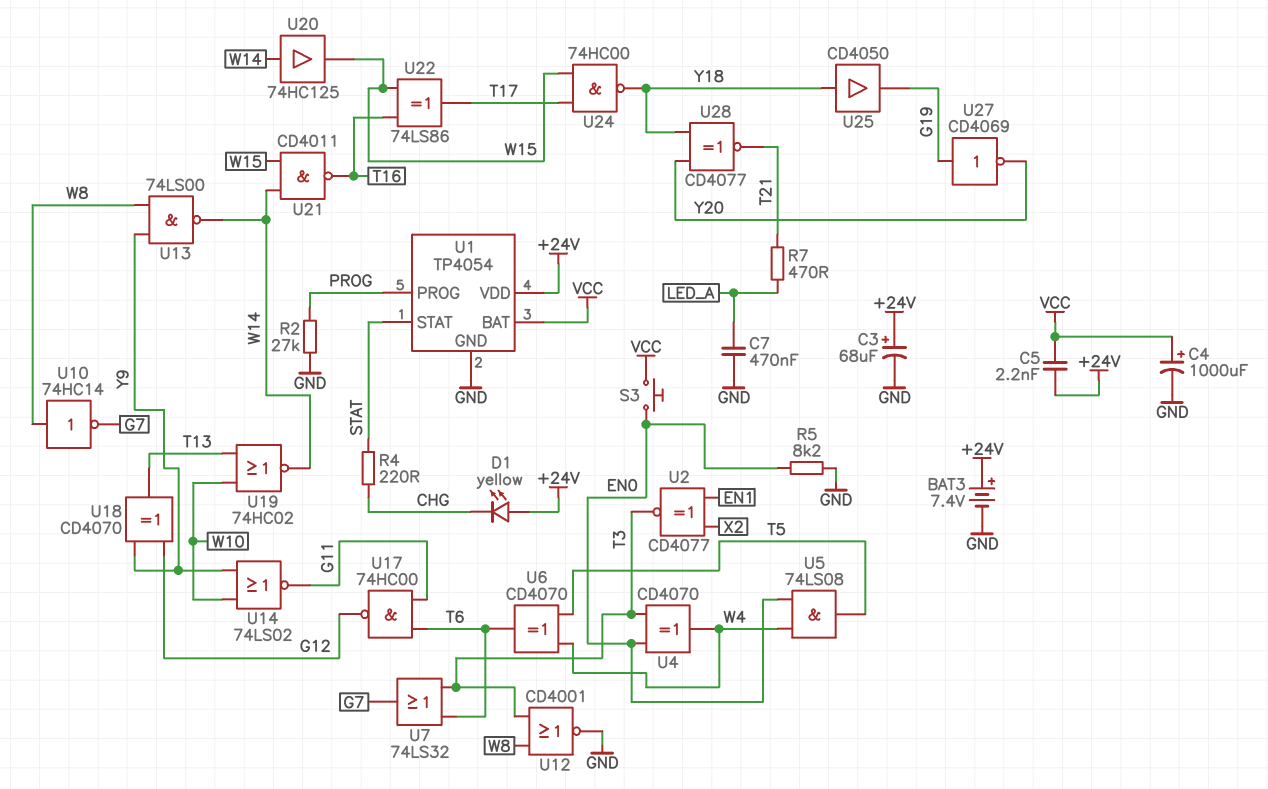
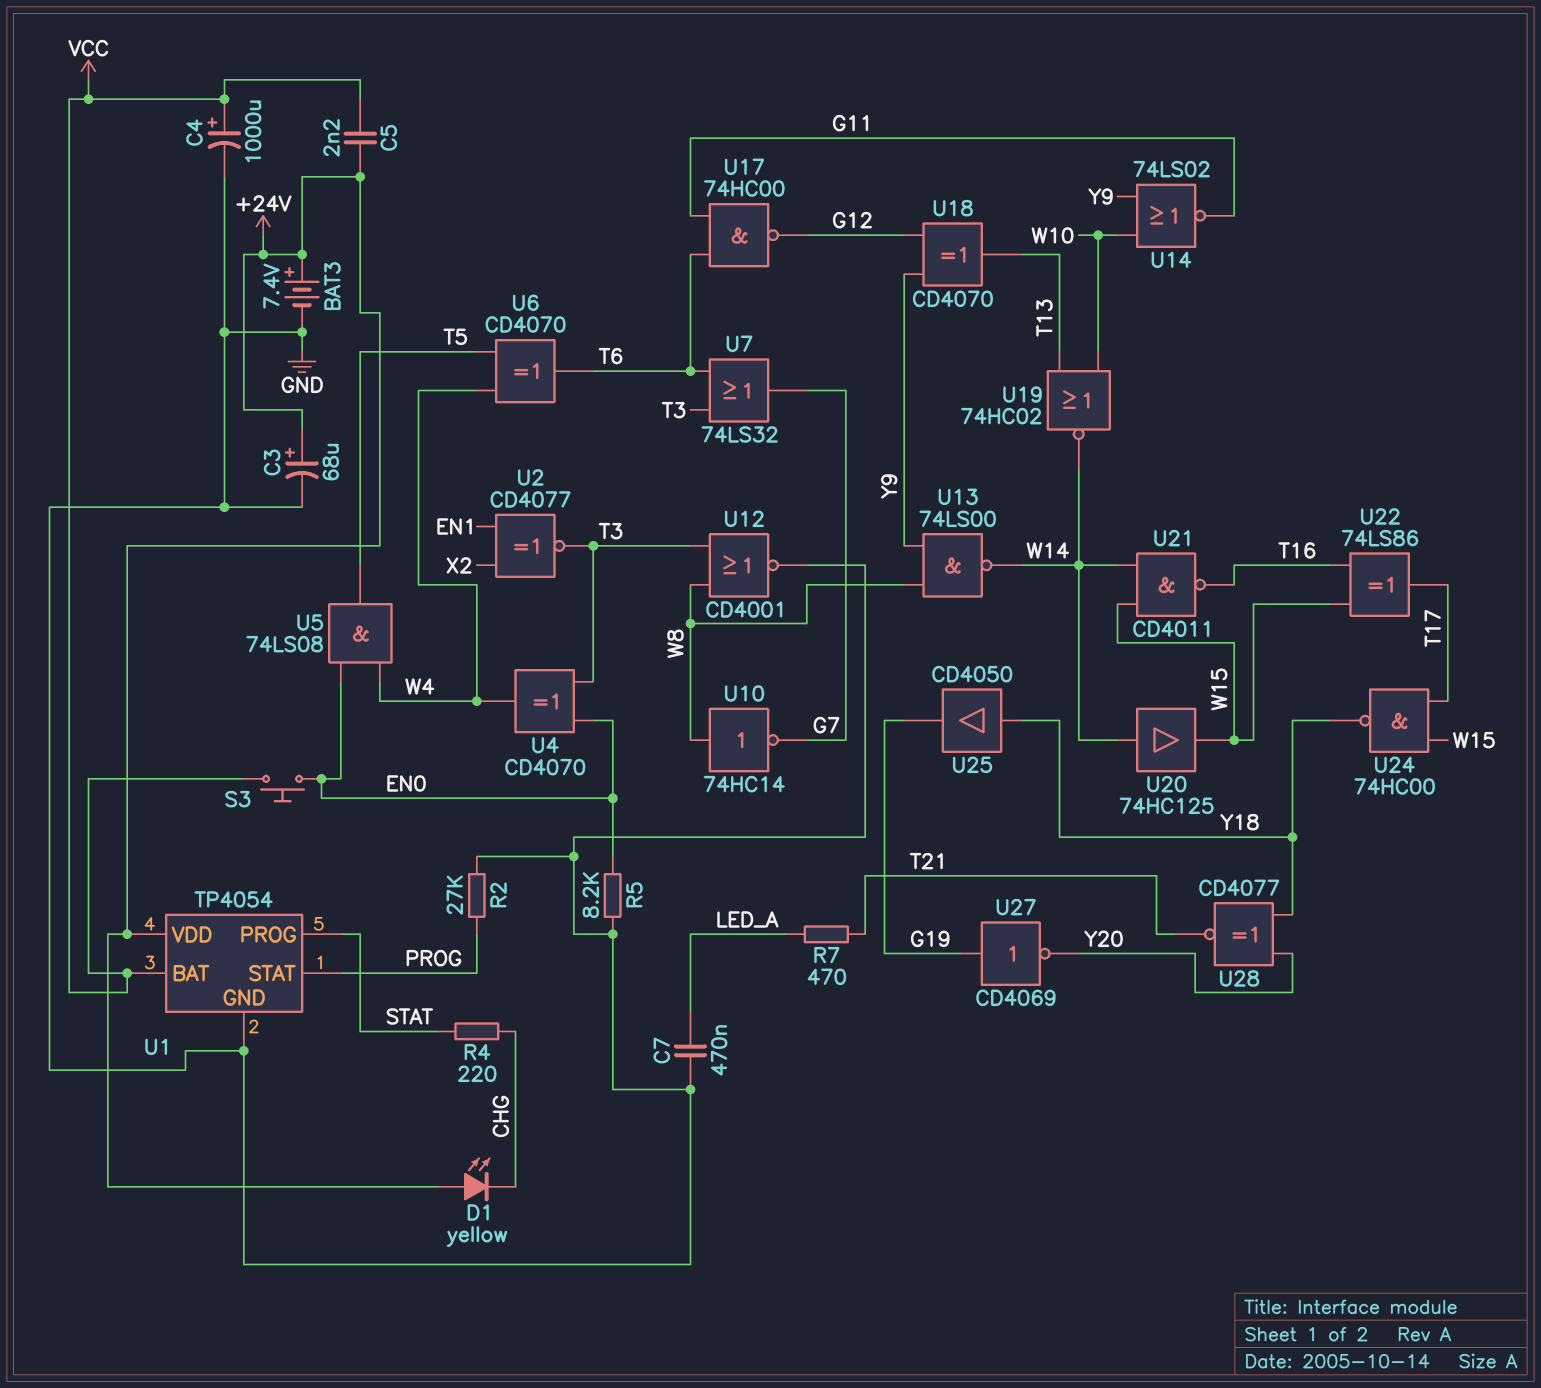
U1 pin PROG: PROG -> STAT
U1 pin STAT: STAT -> PROG

